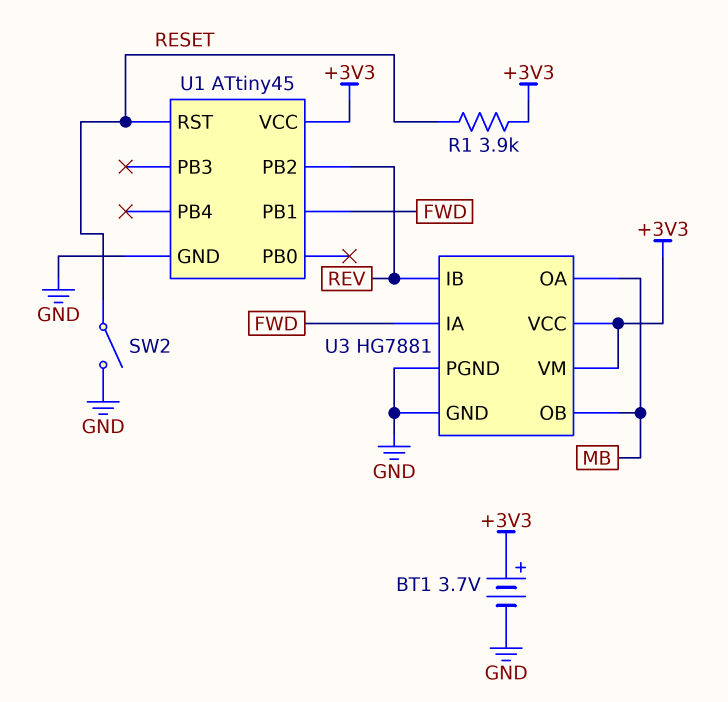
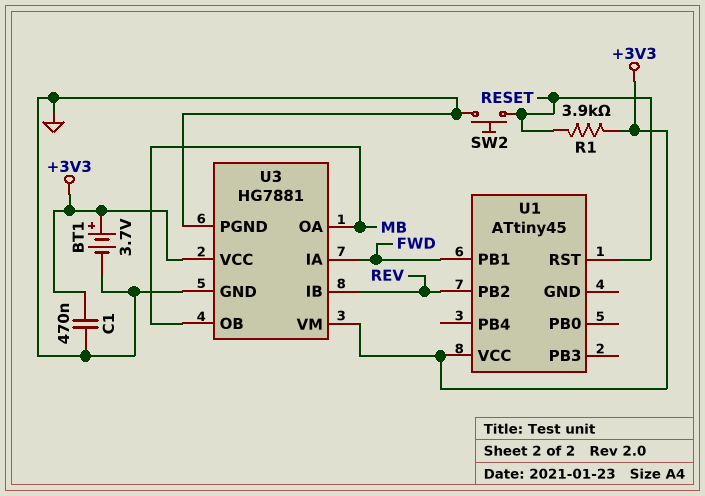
C1: none -> 470nF (+3V3, GND)
SW2: switch (GND, RESET) -> button (GND, RESET)
U1 pin GND: GND -> none

